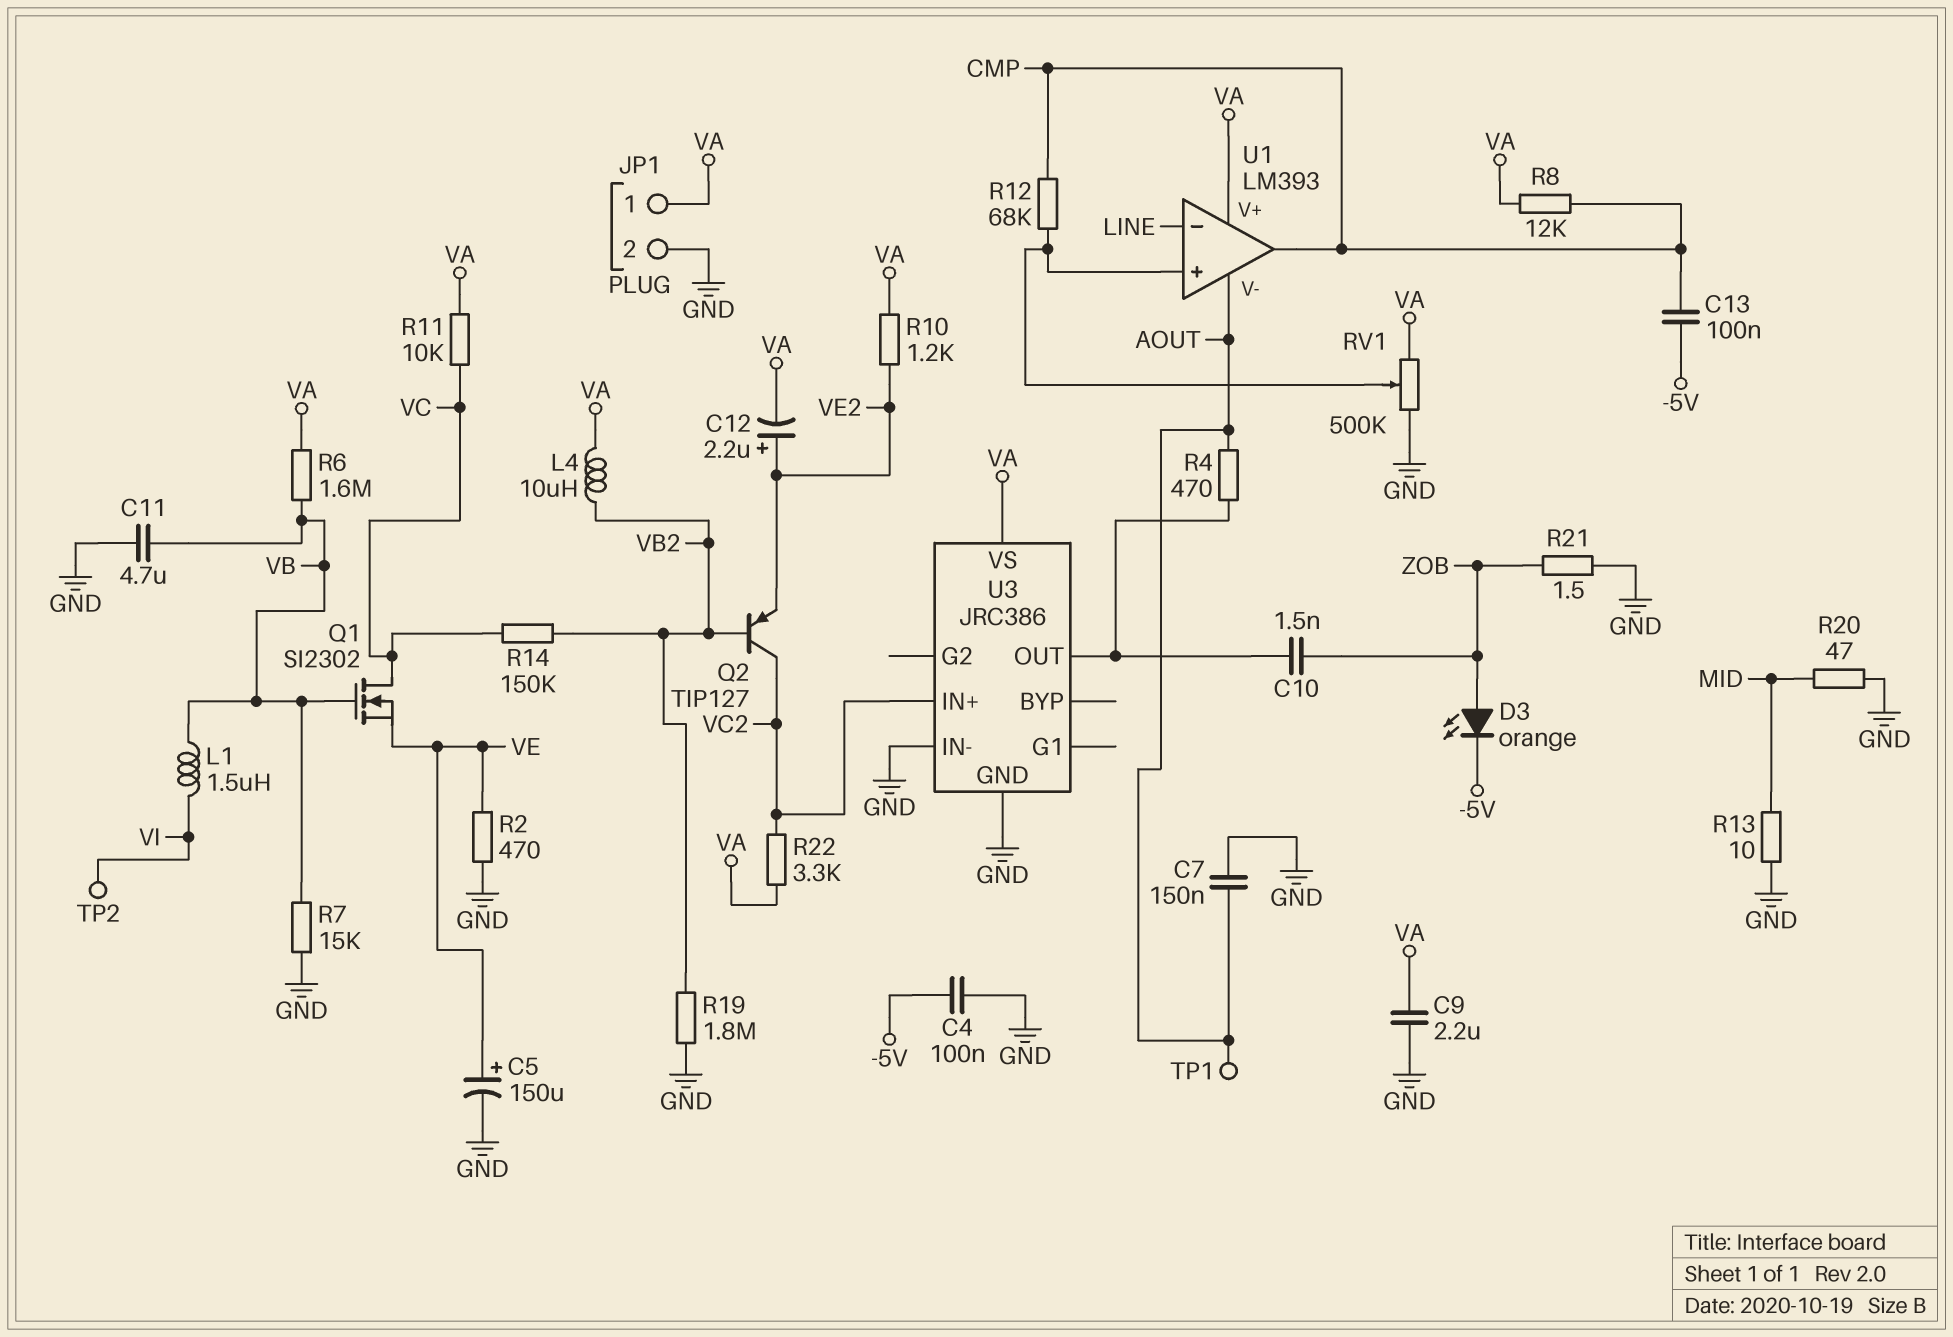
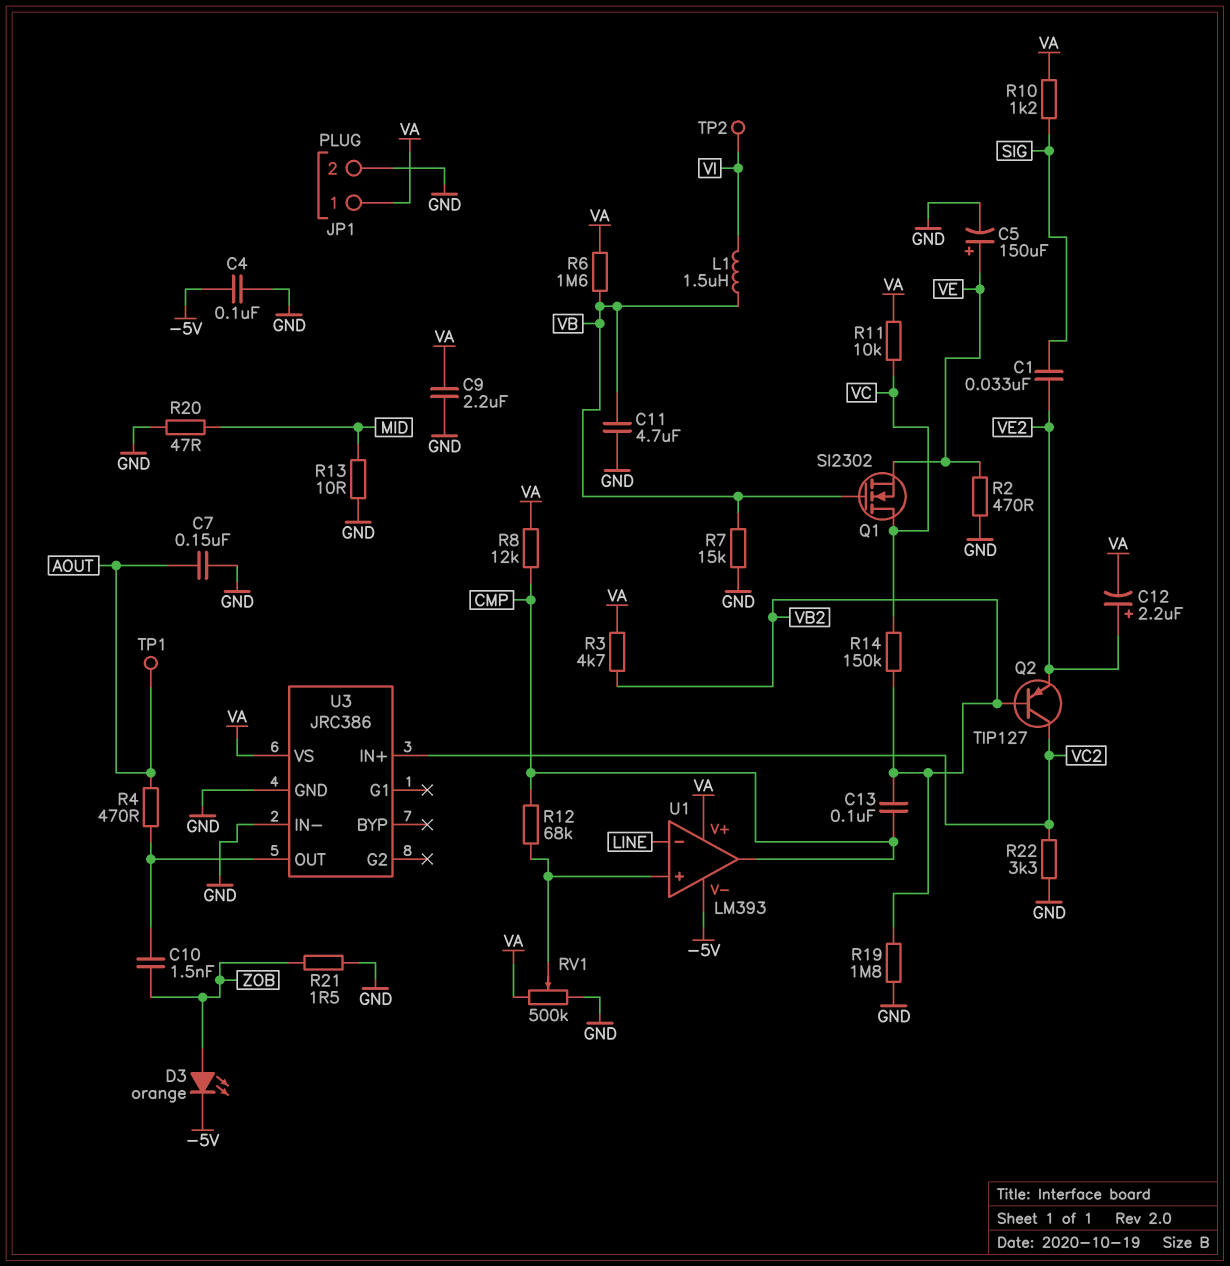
C1: none -> 33nF (SIG, VE2)
C13: 100nF (-5V, CMP) -> 100nF (CMP, VB2)
L4: 10uH (VA, VB2) -> none
R3: none -> 4.7k (VA, VB2)
R10: 1.2k (VA, VE2) -> 1.2k (SIG, VA)
R22: 3.3k (VA, VC2) -> 3.3k (GND, VC2)
U1 pin V-: AOUT -> -5V

